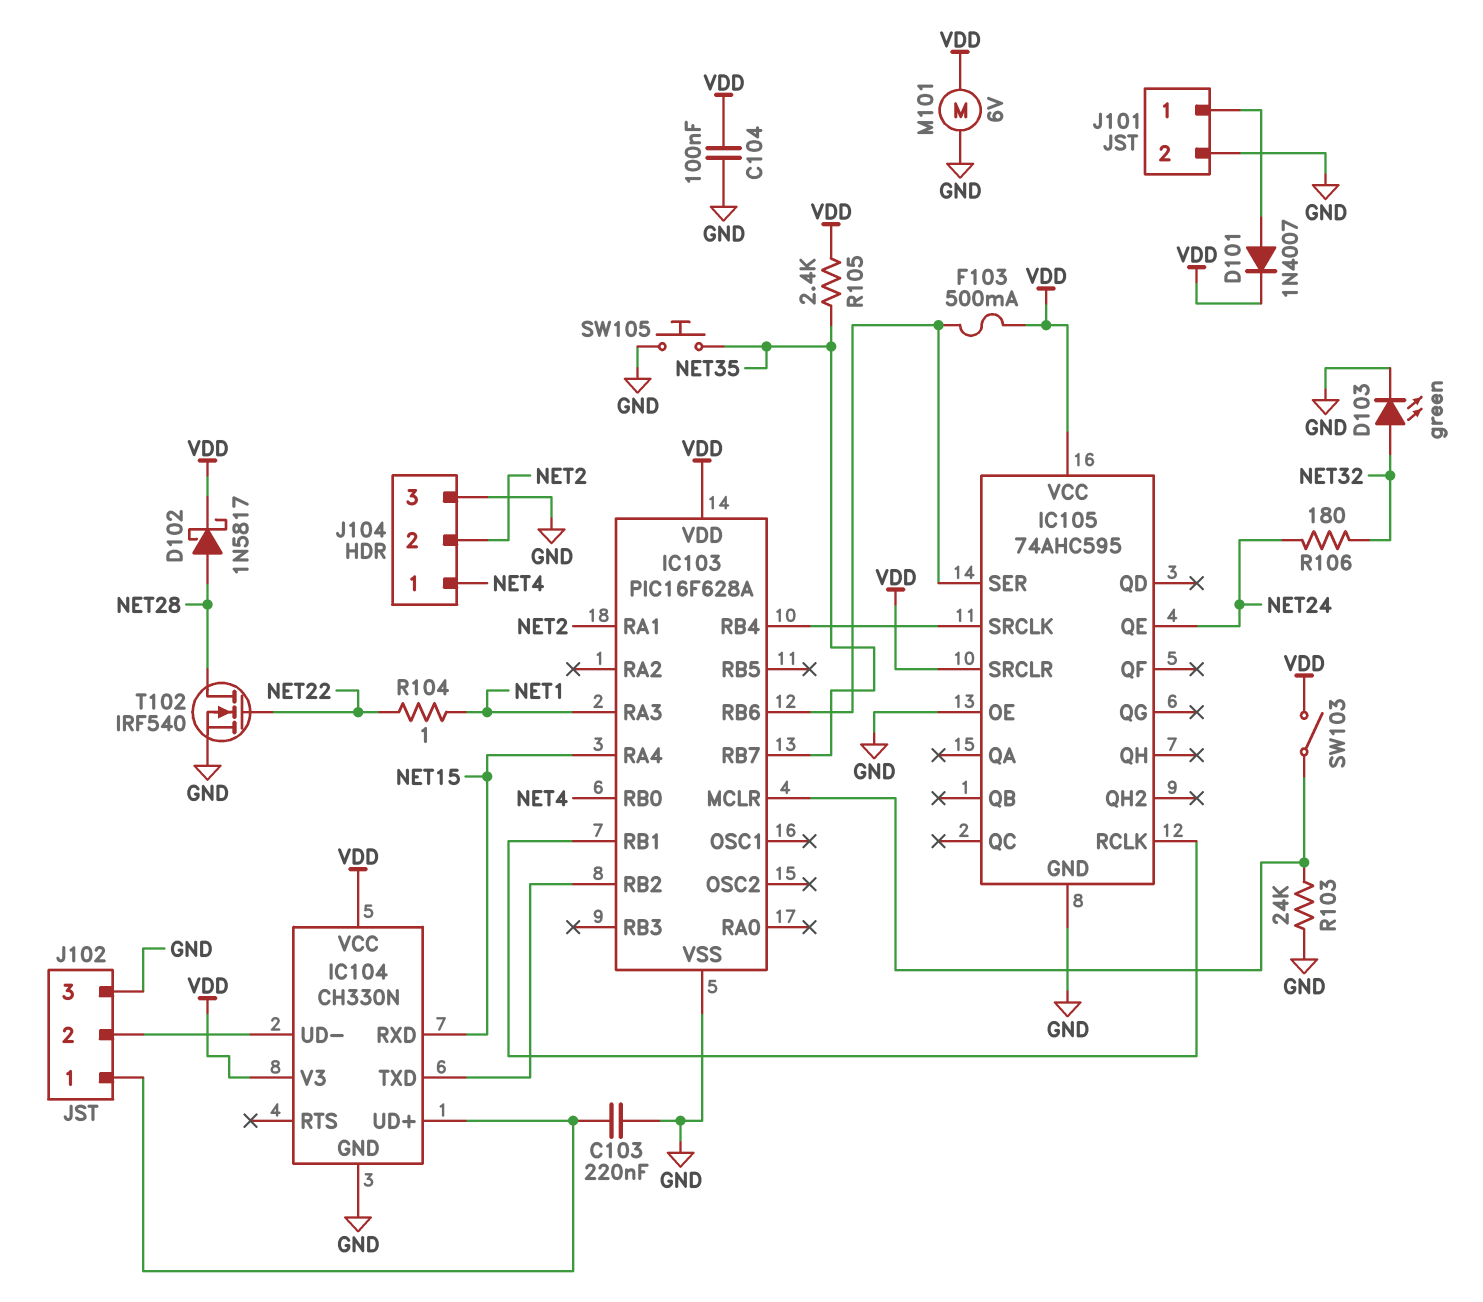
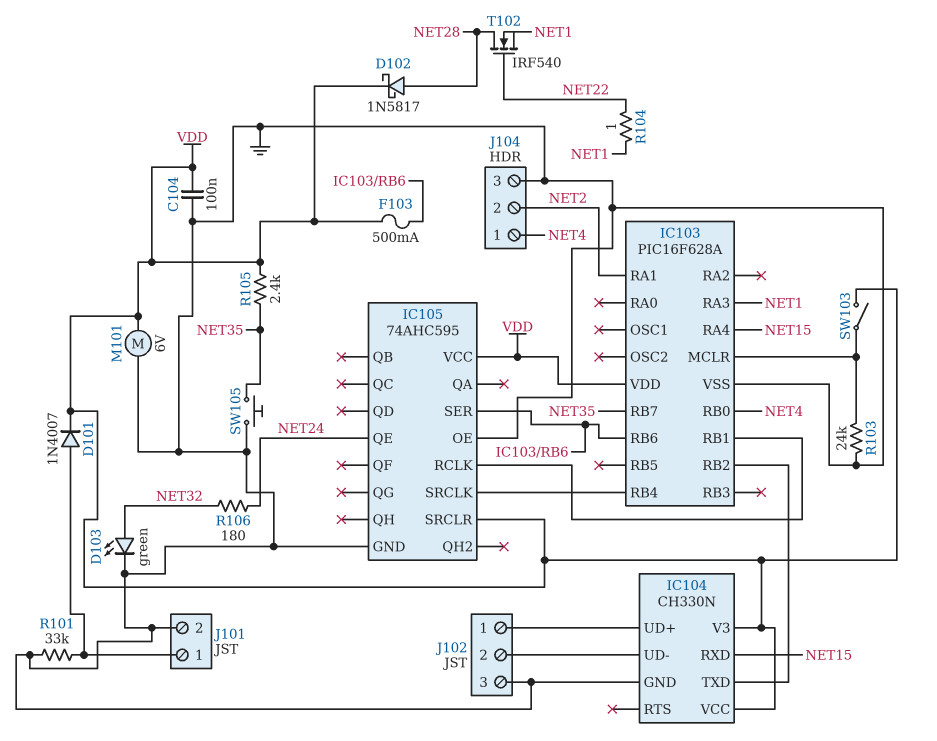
C103: 220nF (GND, IC104/UD+) -> none
R101: none -> 33k (GND, J101/1)
T102: NMOS IRF540 (G NET22, D NET28, S GND) -> NMOS IRF540 (G NET22, D NET28, S NET1)

